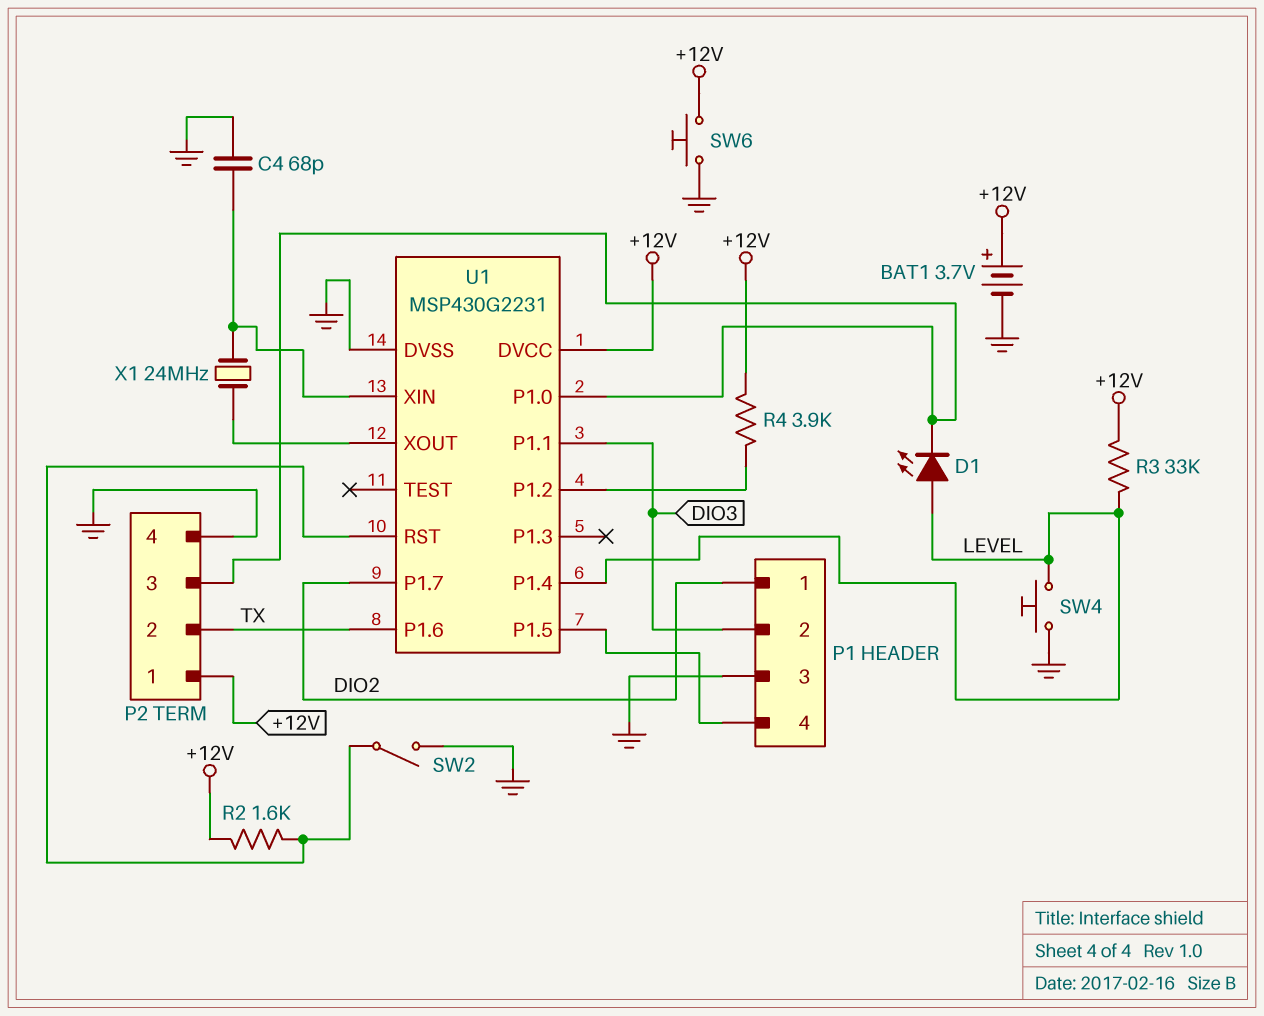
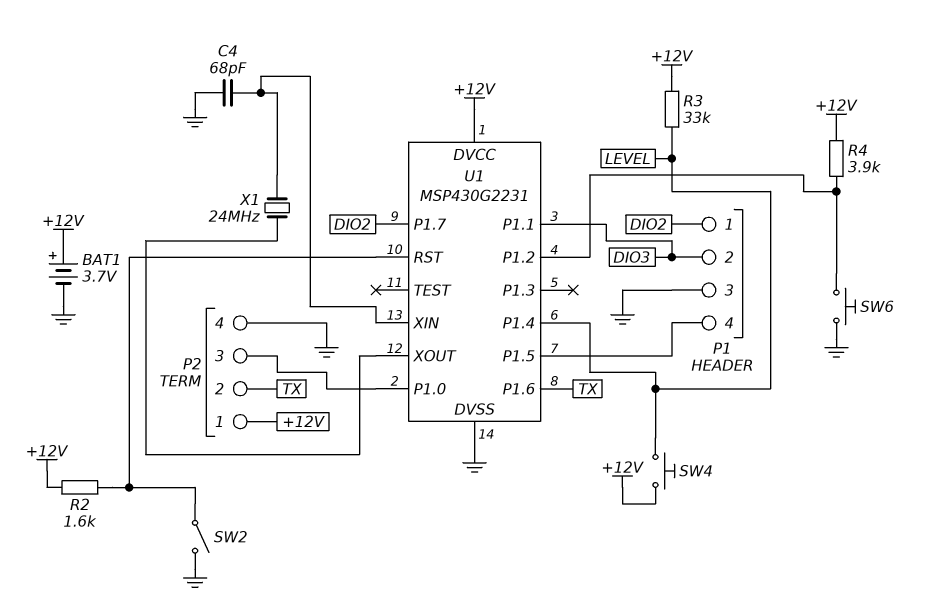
D1: LED (A LEVEL, K P2/3) -> none
SW4: button (GND, LEVEL) -> button (+12V, LEVEL)
SW6: button (+12V, GND) -> button (GND, U1/P1.2)

